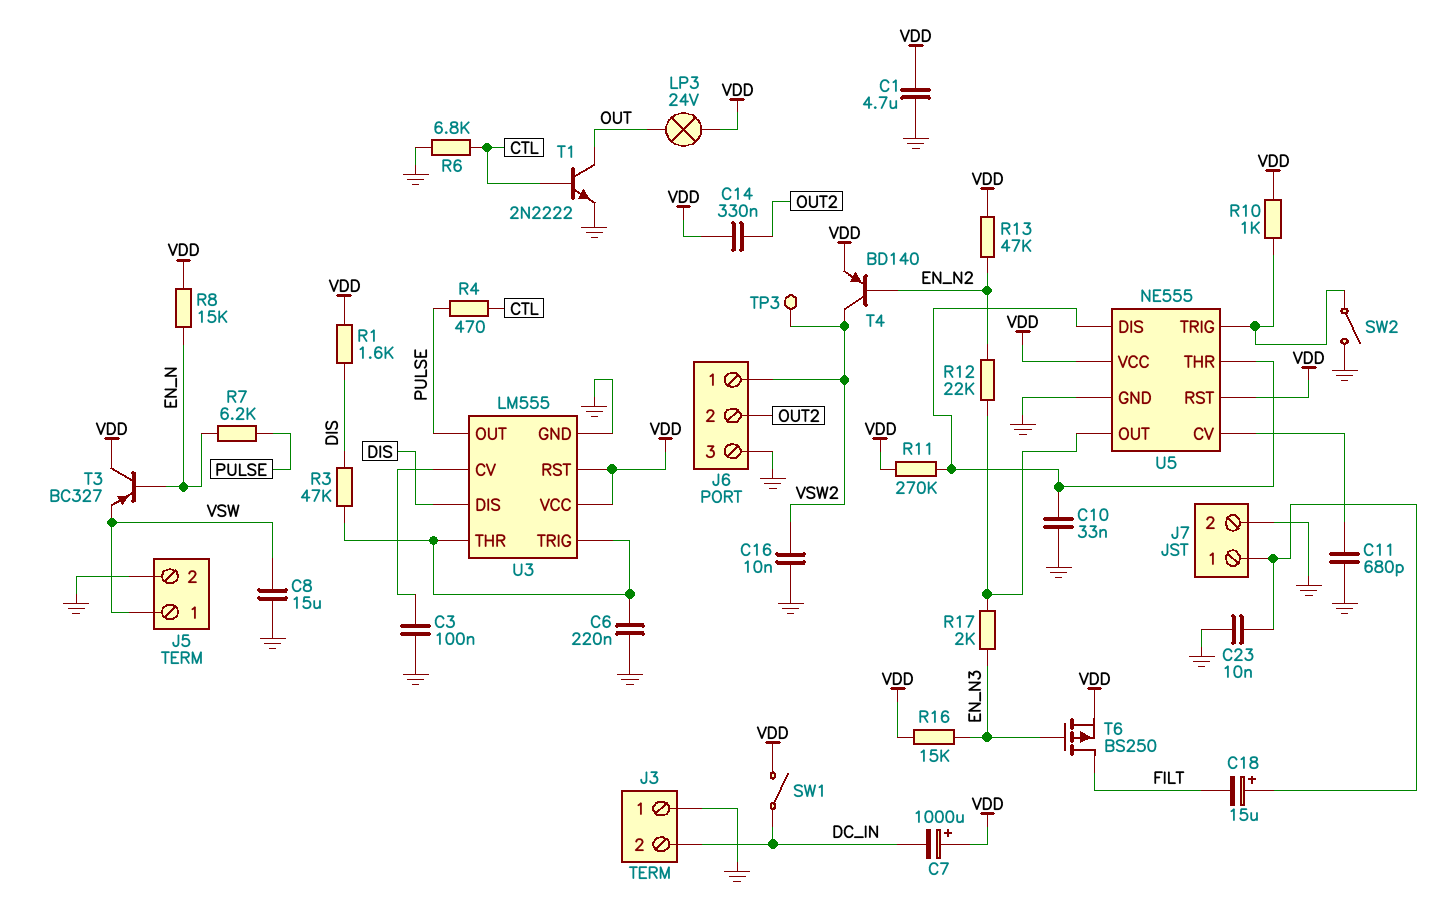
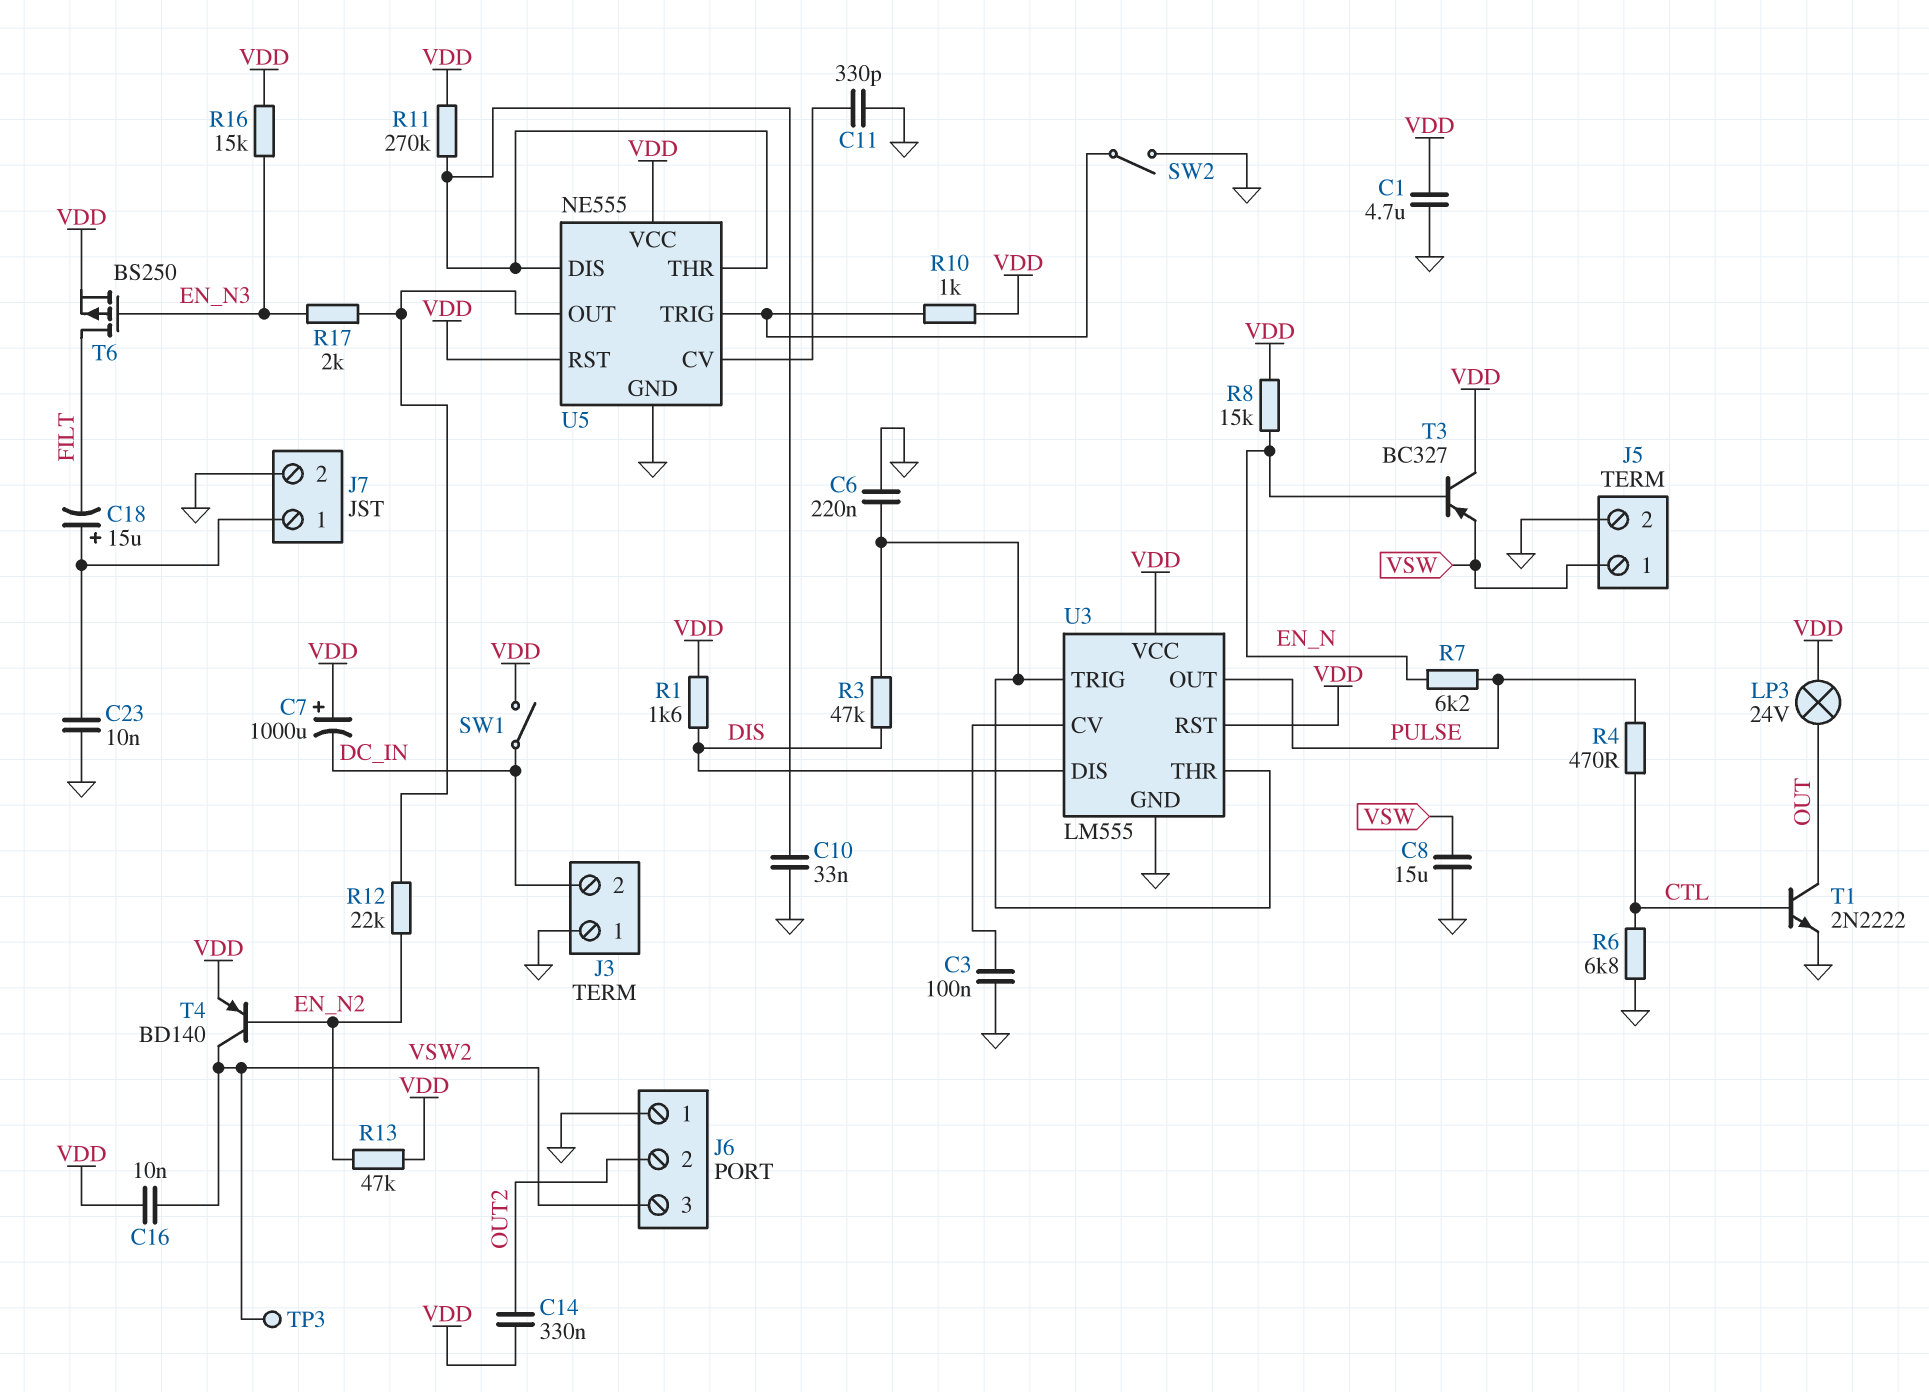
C11: 680pF (GND, U5/CV) -> 330pF (GND, U5/CV)
C16: 10nF (GND, VSW2) -> 10nF (VDD, VSW2)
J6 pin 1: VSW2 -> GND
J6 pin 3: GND -> VSW2

